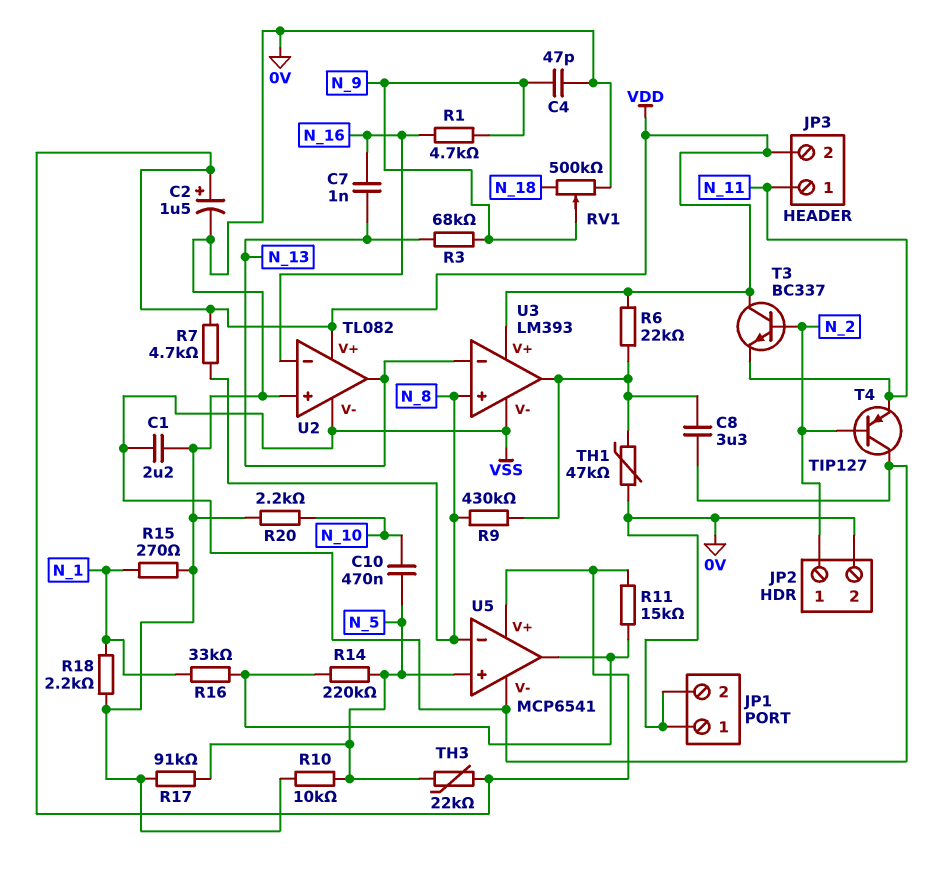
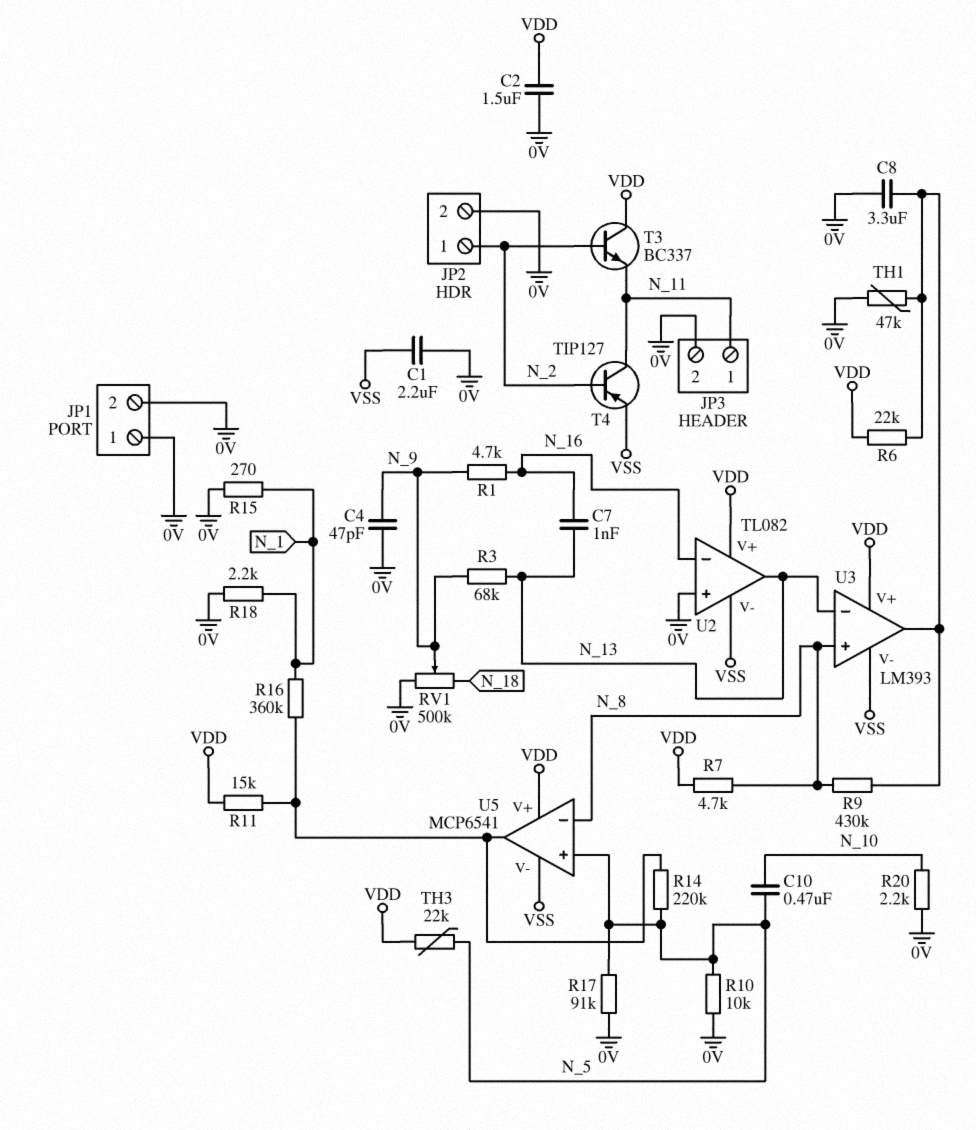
C2: 1.5uF (plus VDD, minus 0V) -> 1.5uF (0V, VDD)
C8: 3.3uF (U3/out, VSS) -> 3.3uF (0V, U3/out)
JP3 pin 2: VDD -> 0V
R16: 33k (N_1, U5/out) -> 360k (N_1, U5/out)
T4: PNP TIP127 (B N_2, C VSS, E N_11) -> PNP TIP127 (B N_2, C N_11, E VSS)

